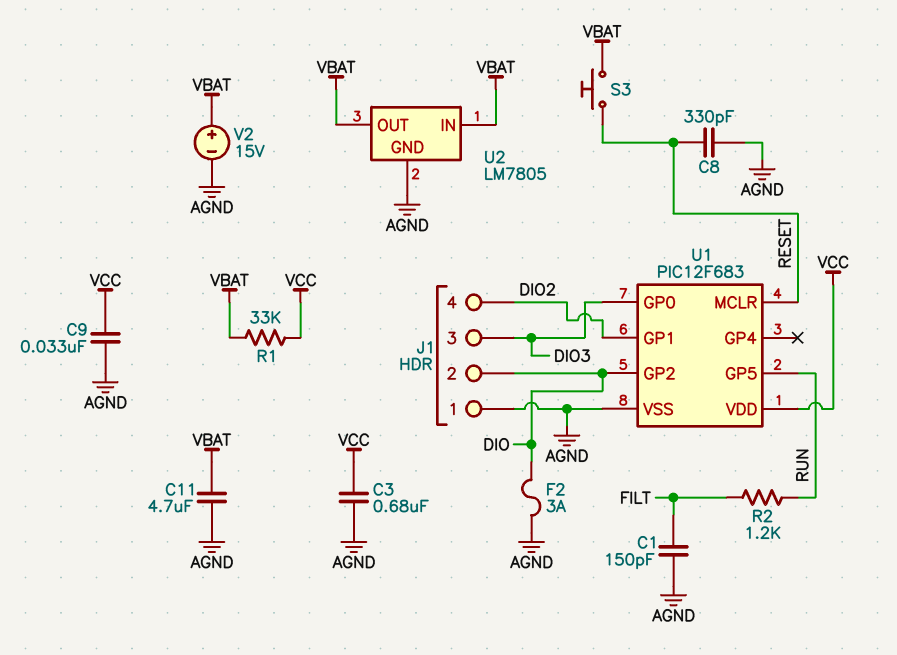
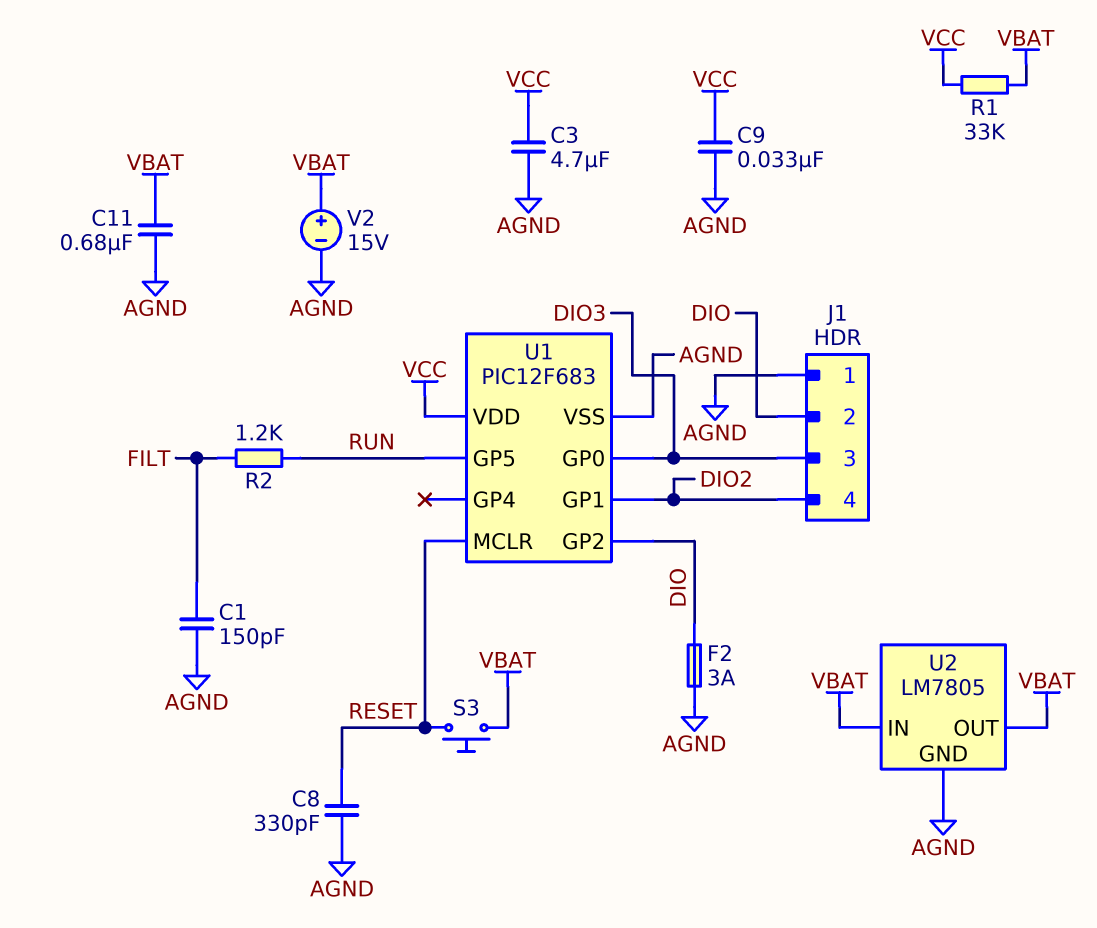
C3: 680nF (AGND, VCC) -> 4.7uF (AGND, VCC)
C11: 4.7uF (AGND, VBAT) -> 680nF (AGND, VBAT)

